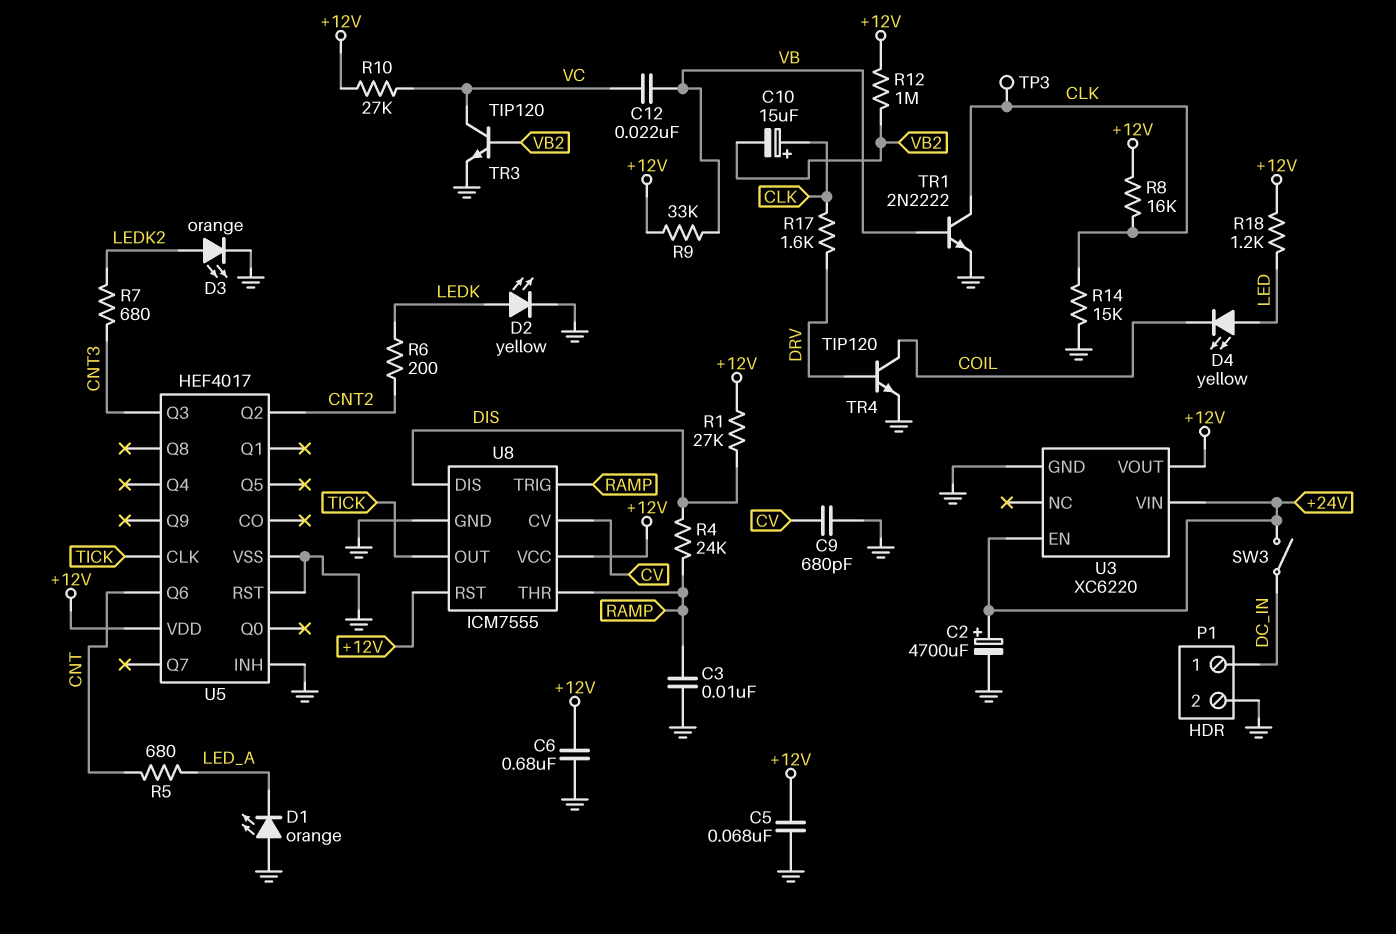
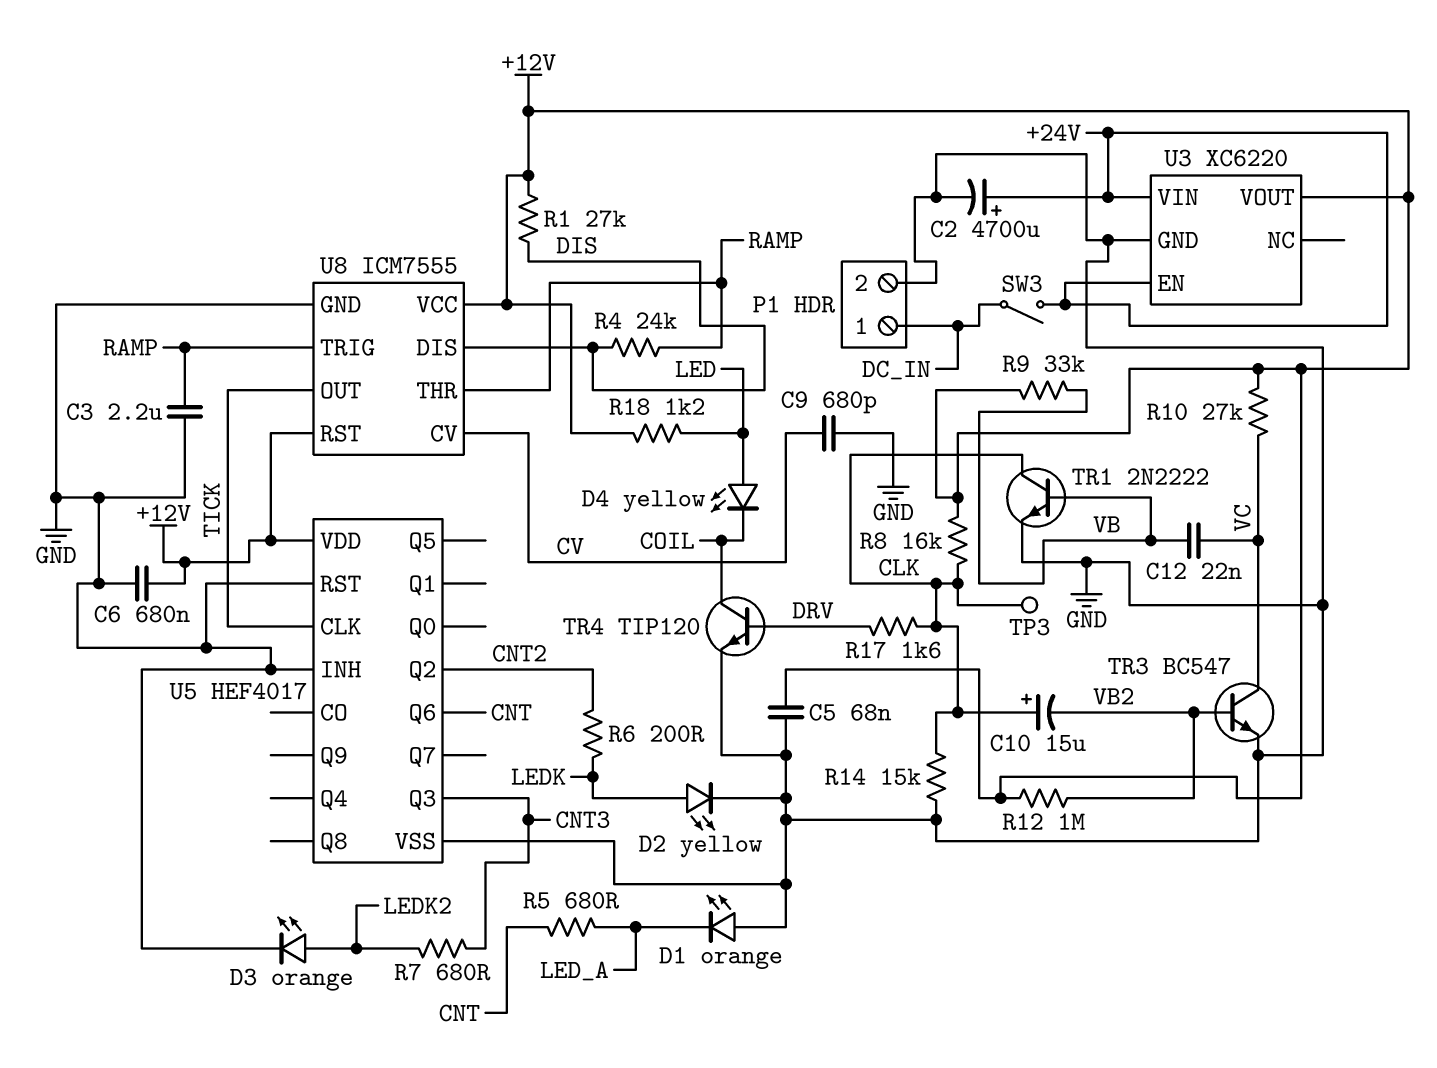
C3: 10nF (GND, RAMP) -> 2.2uF (GND, RAMP)
TR3: NPN TIP120 (B VB2, C VC, E GND) -> NPN BC547 (B VB2, C VC, E GND)

